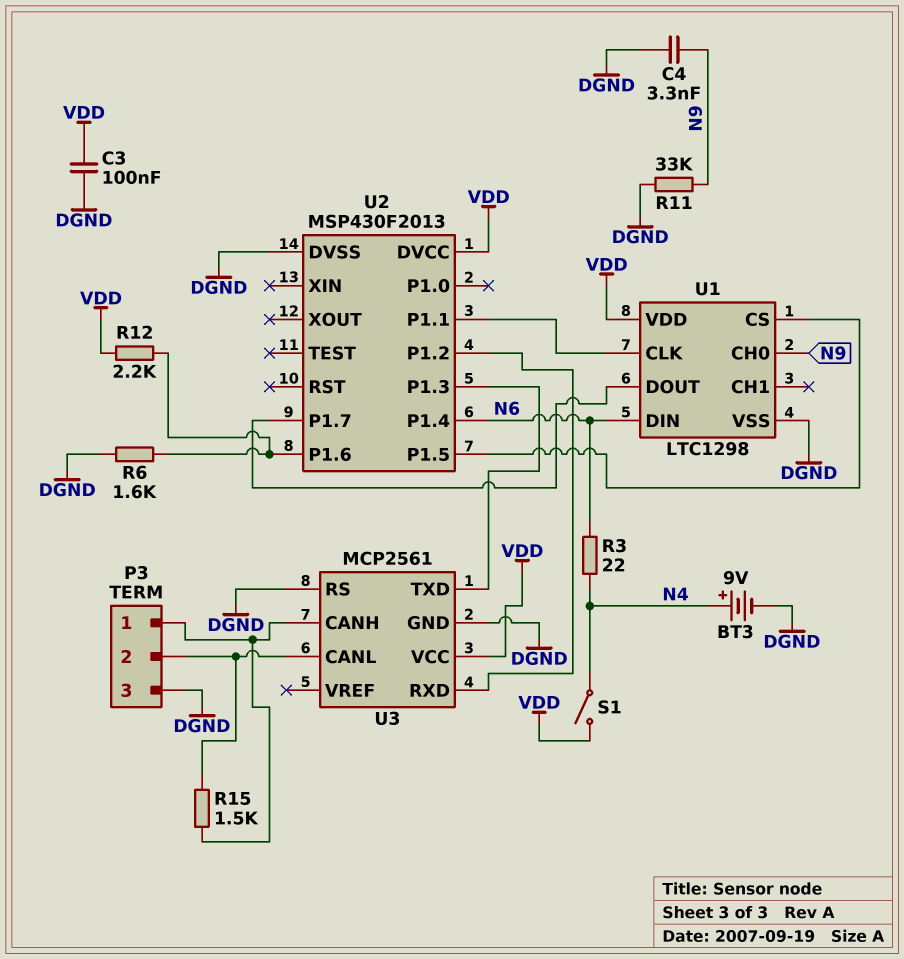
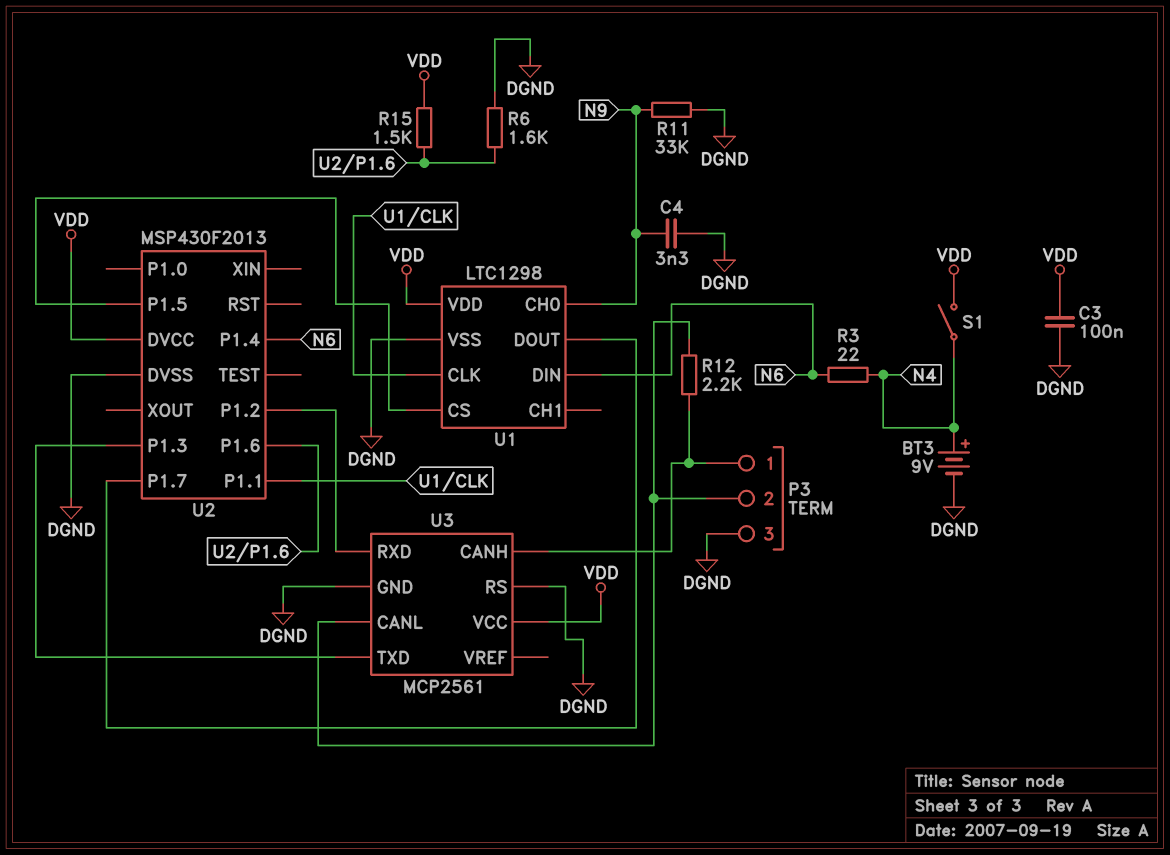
R12: 2.2k (U2/P1.6, VDD) -> 2.2k (P3/1, P3/2)
R15: 1.5k (P3/1, P3/2) -> 1.5k (U2/P1.6, VDD)

